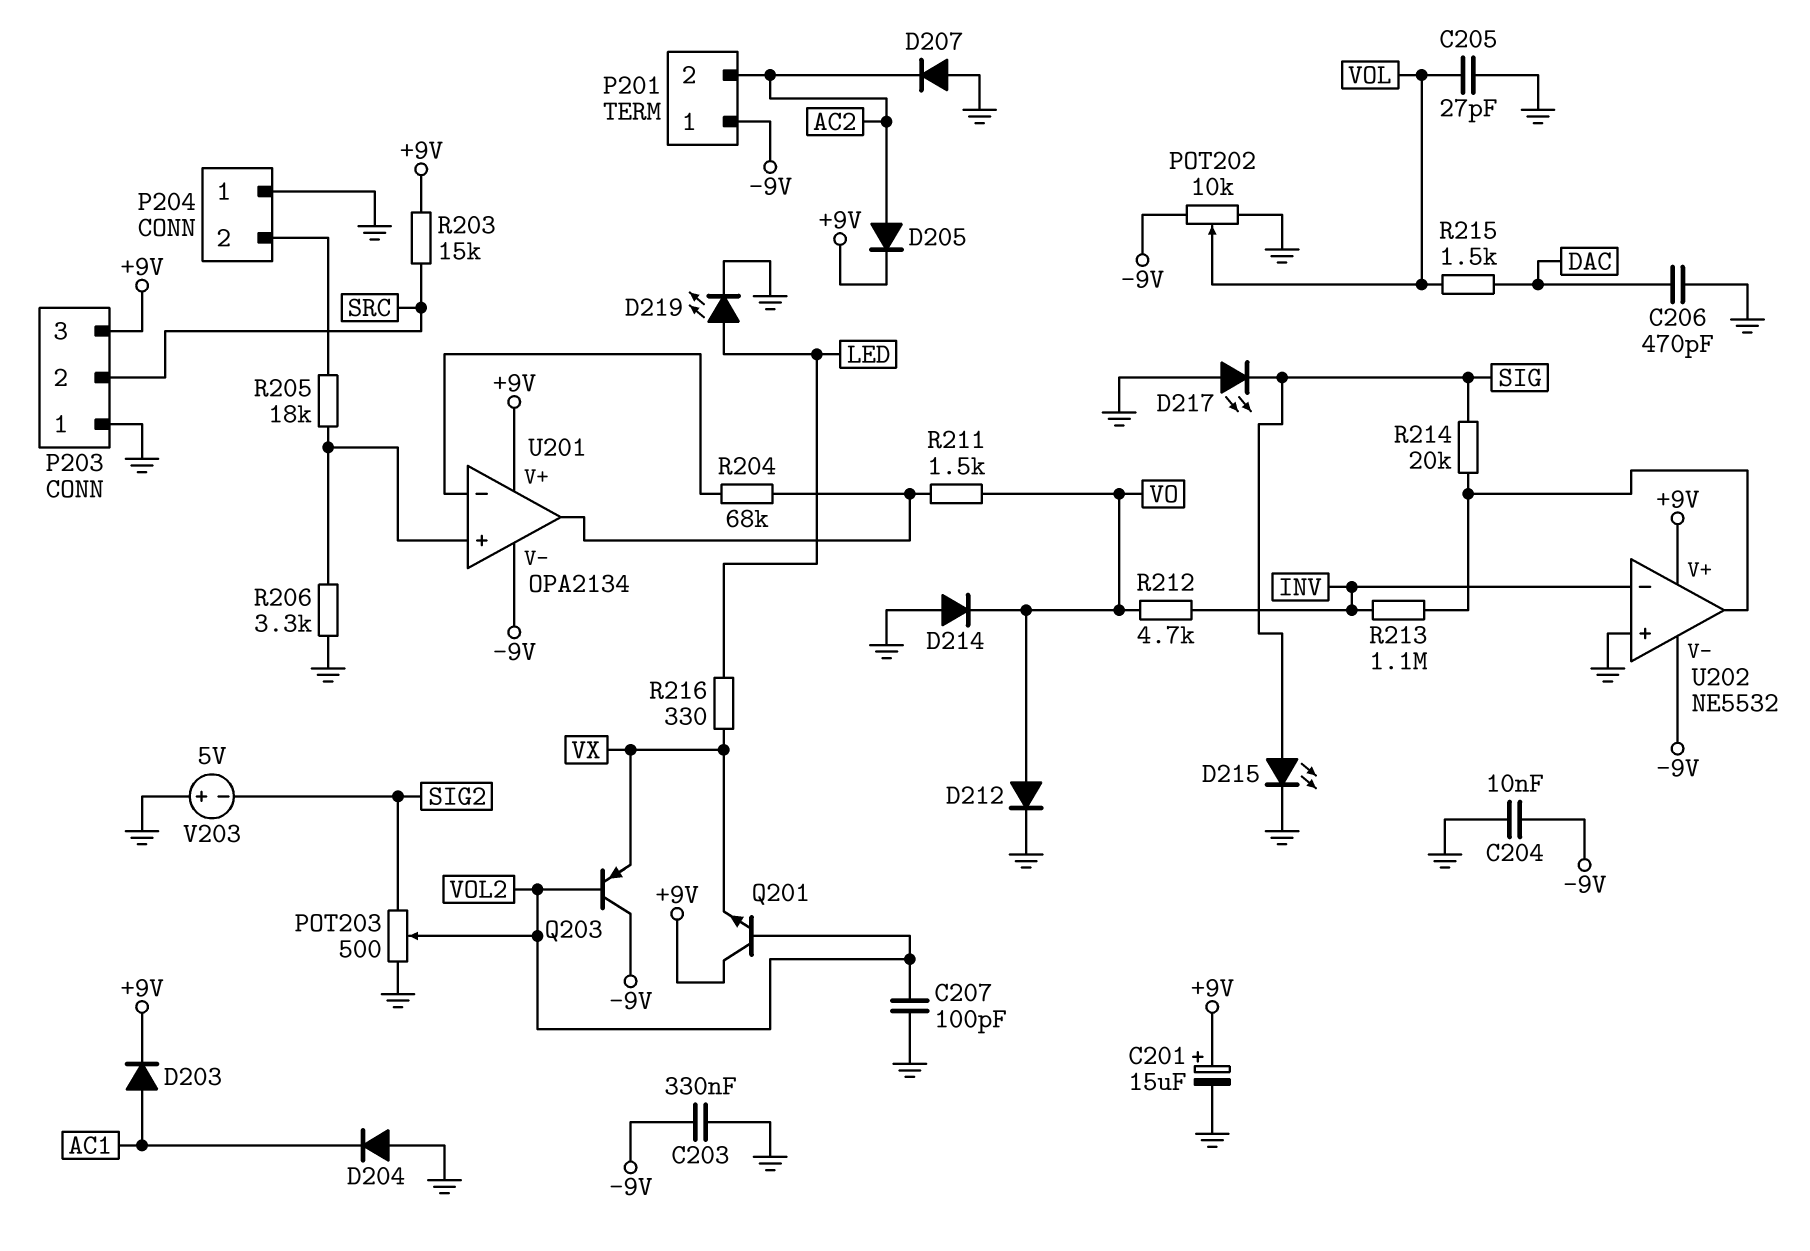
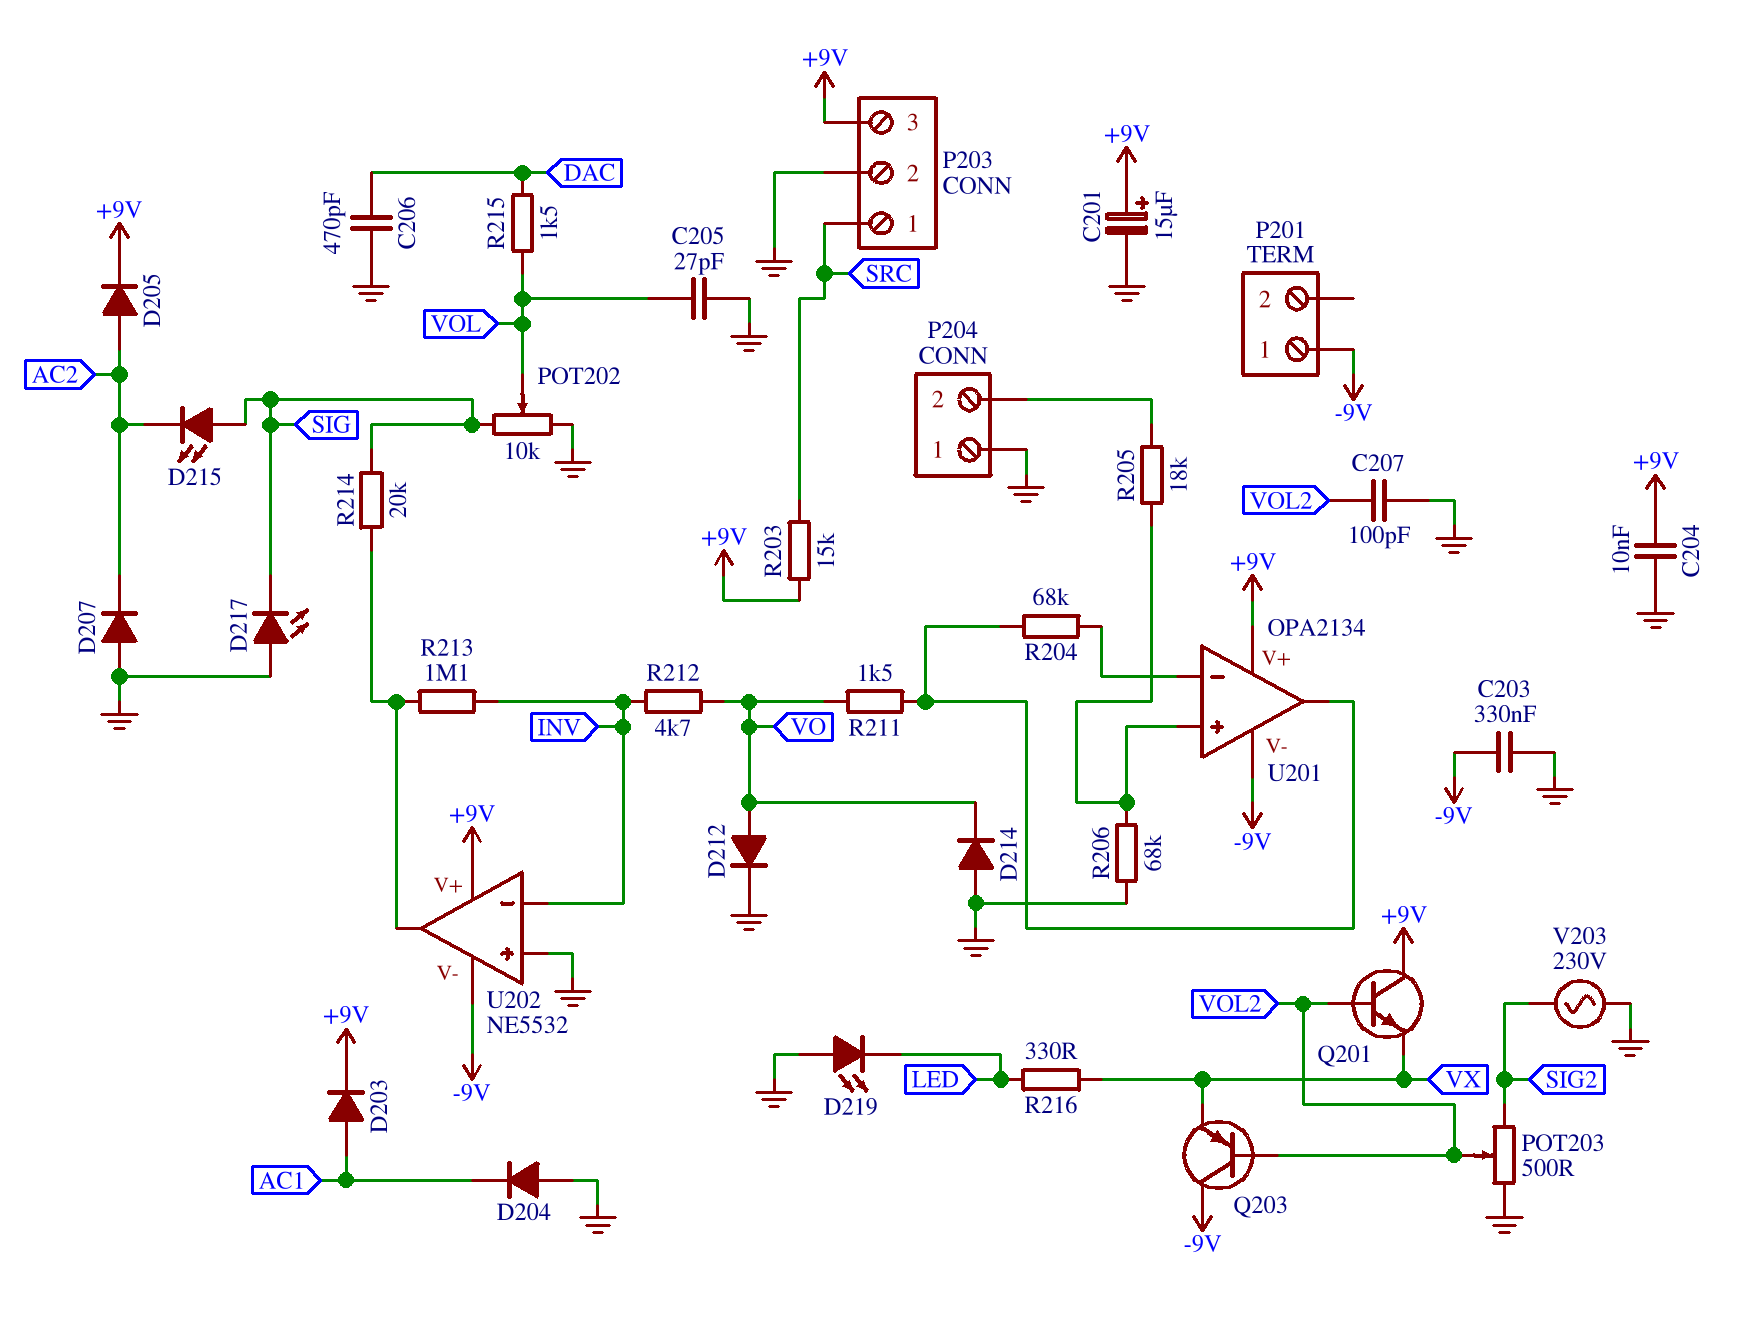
C204: 10nF (-9V, GND) -> 10nF (+9V, GND)
D215: LED (A SIG, K GND) -> LED (A SIG, K AC2)
D219: LED (A LED, K GND) -> LED (A GND, K LED)
P201 pin 2: AC2 -> none
P203 pin 1: GND -> SRC
P203 pin 2: SRC -> GND
POT202: 10k (-9V, GND, wiper VOL) -> 10k (GND, SIG, wiper VOL)
R206: 3.3k (GND, U201/in+) -> 68k (GND, U201/in+)
V203: 5V (plus GND, minus SIG2) -> AC 230V (GND, SIG2)

